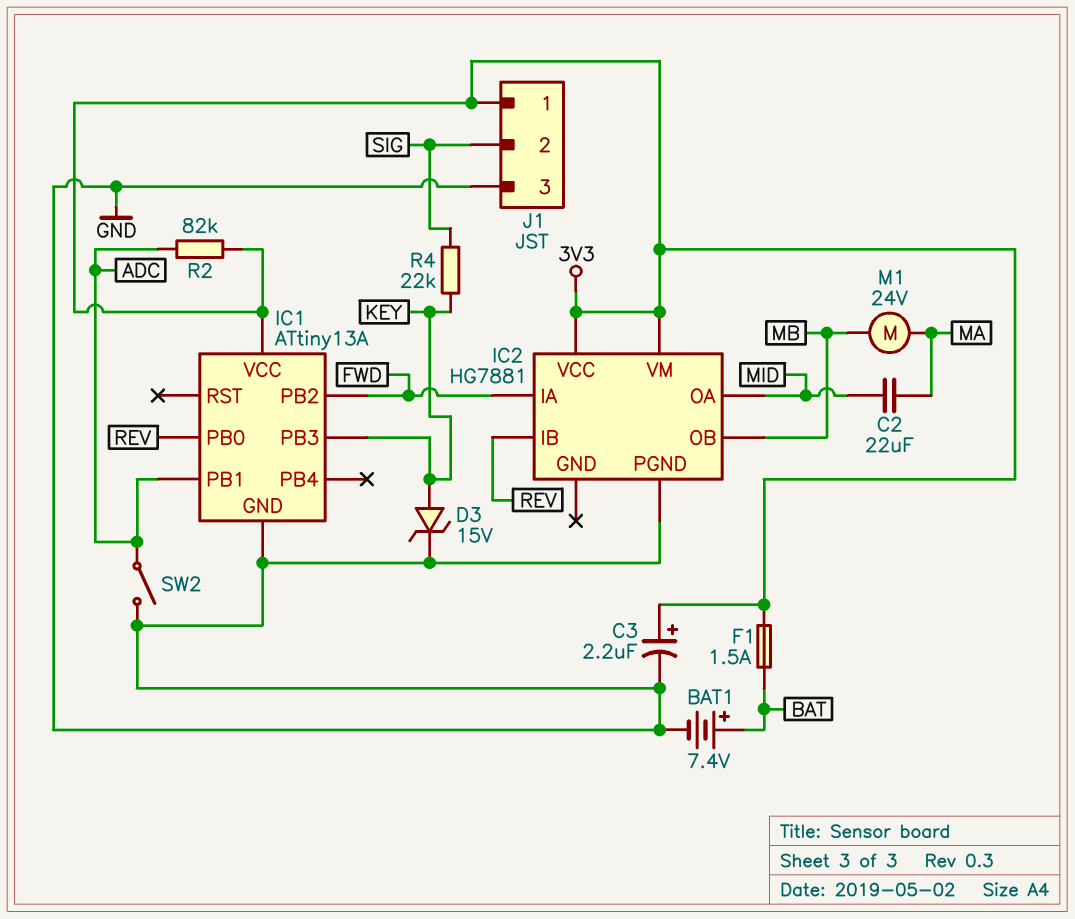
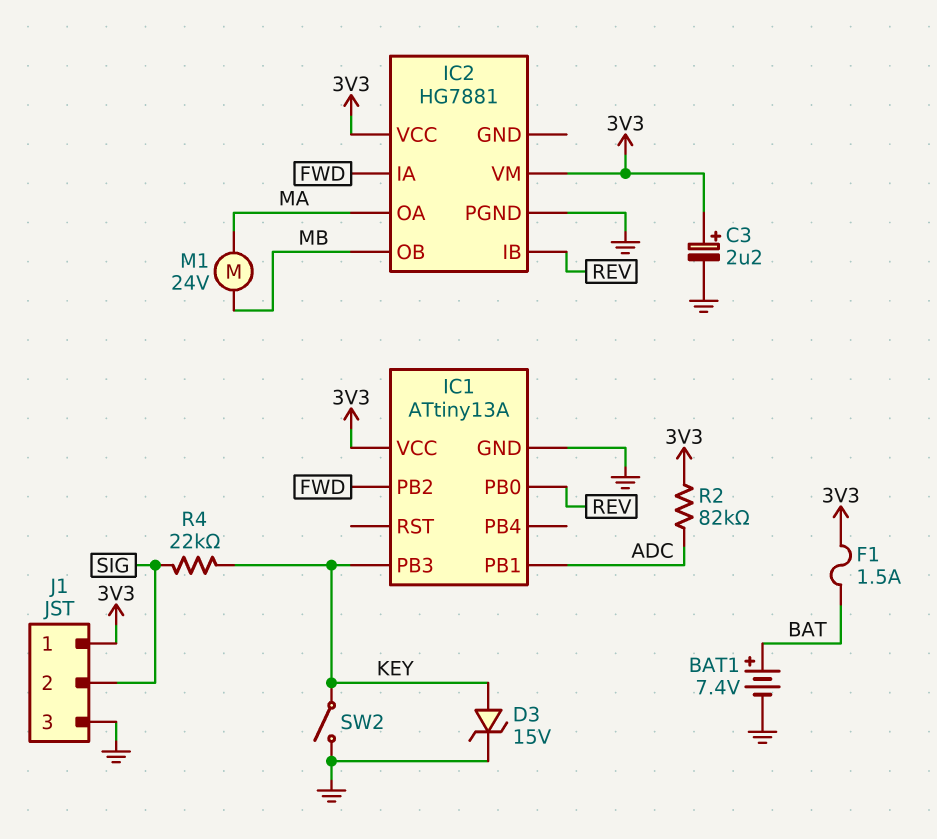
C2: 22uF (MA, MID) -> none
IC2 pin OA: MID -> MA
SW2: switch (ADC, GND) -> switch (GND, KEY)

